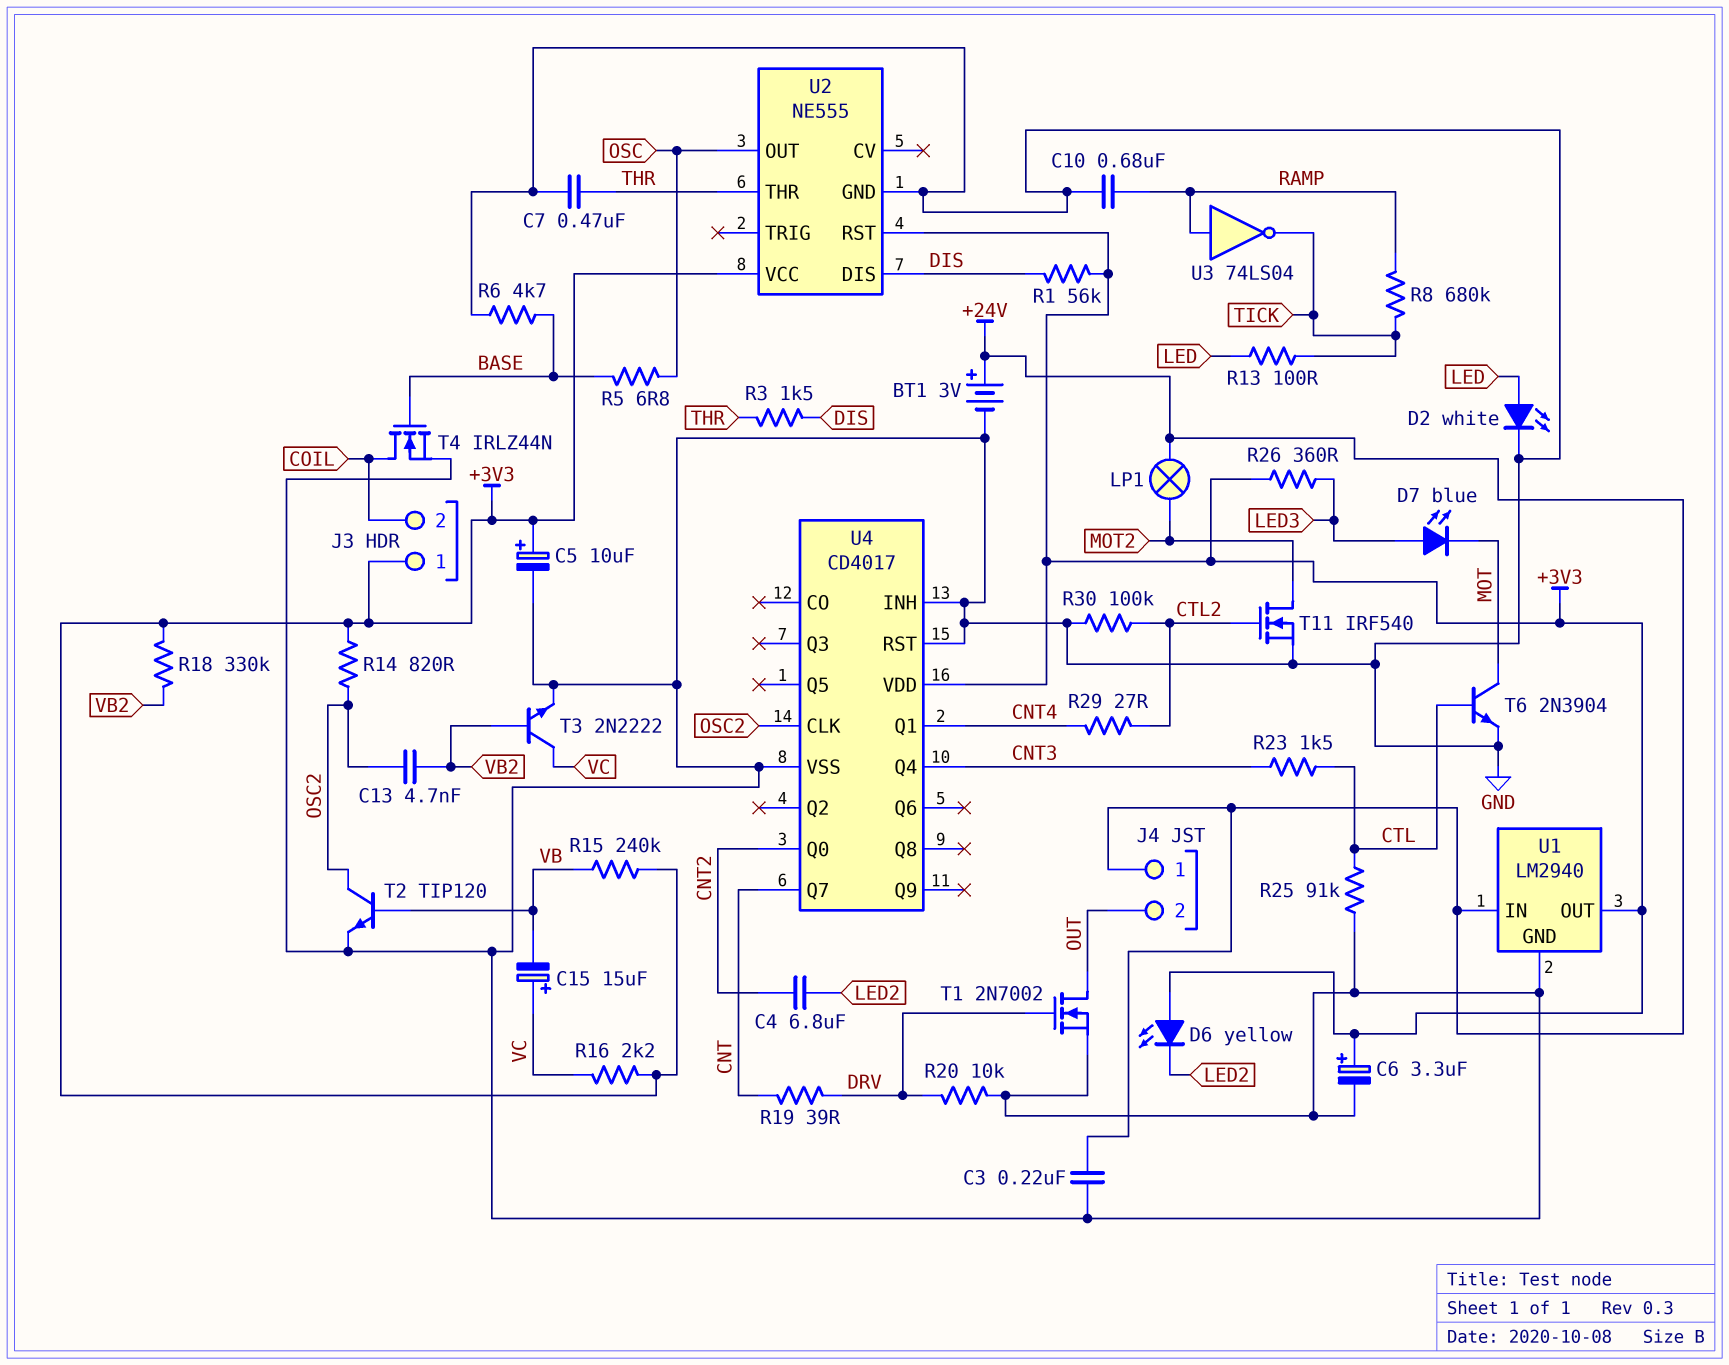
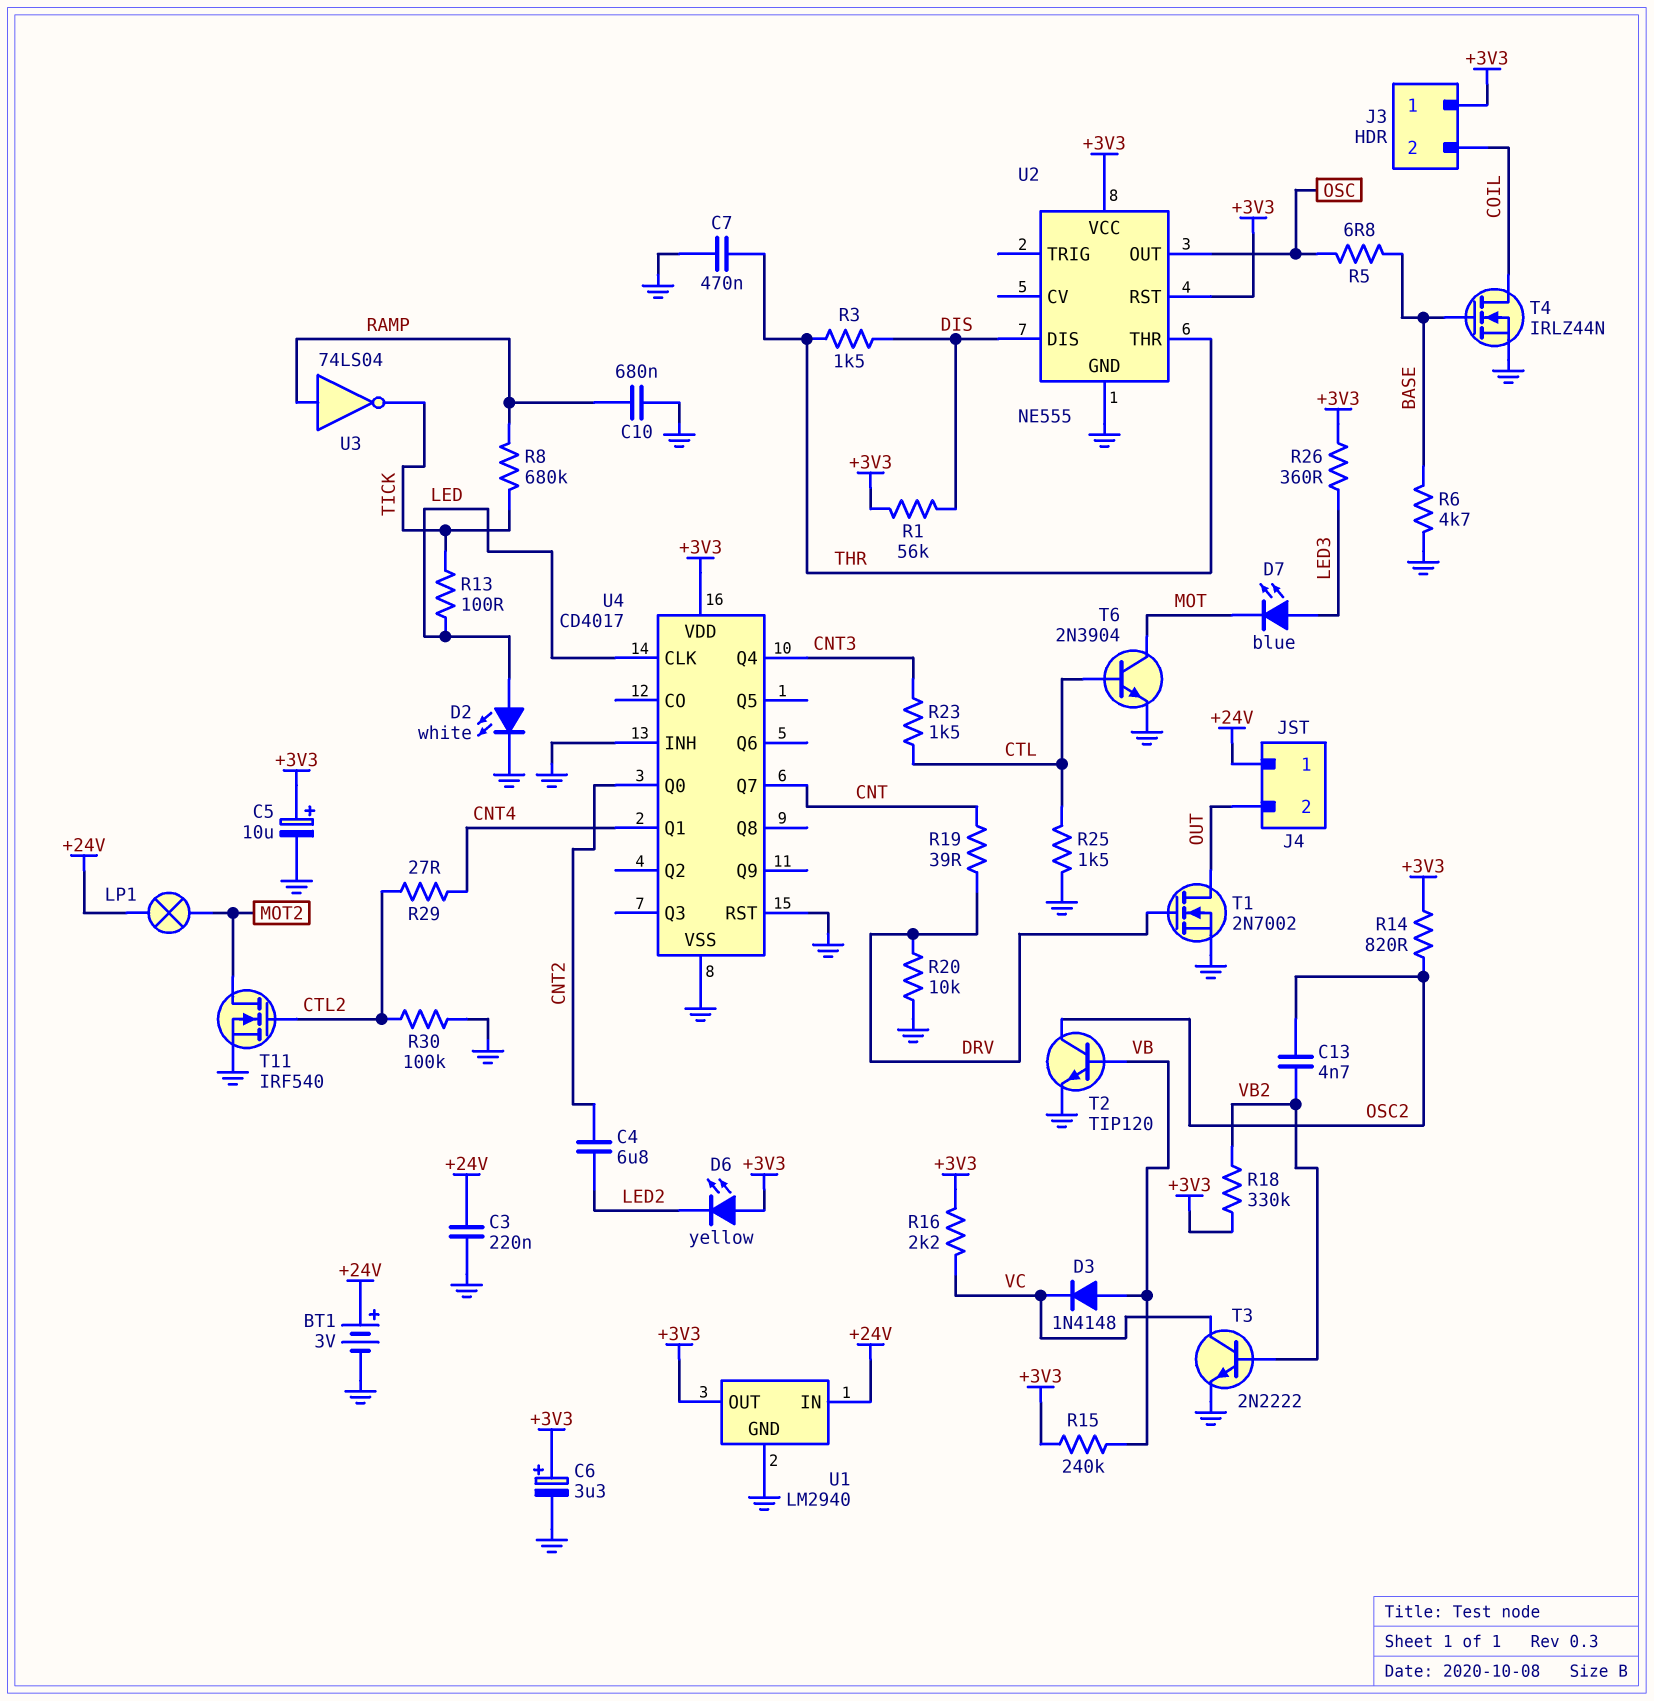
C15: 15uF (plus VC, minus VB) -> none
D3: none -> diode 1N4148 (A VB, K VC)
R25: 91k (CTL, GND) -> 1.5k (CTL, GND)
U4 pin CLK: OSC2 -> LED

